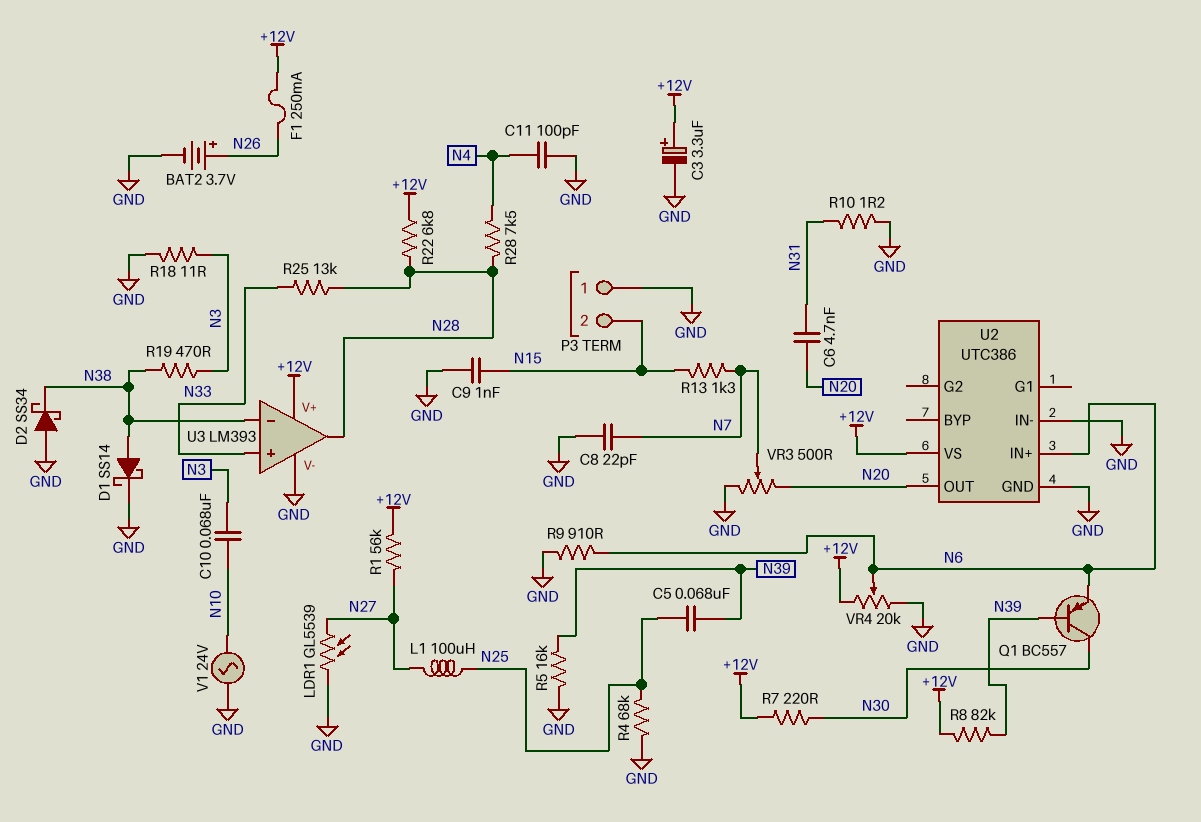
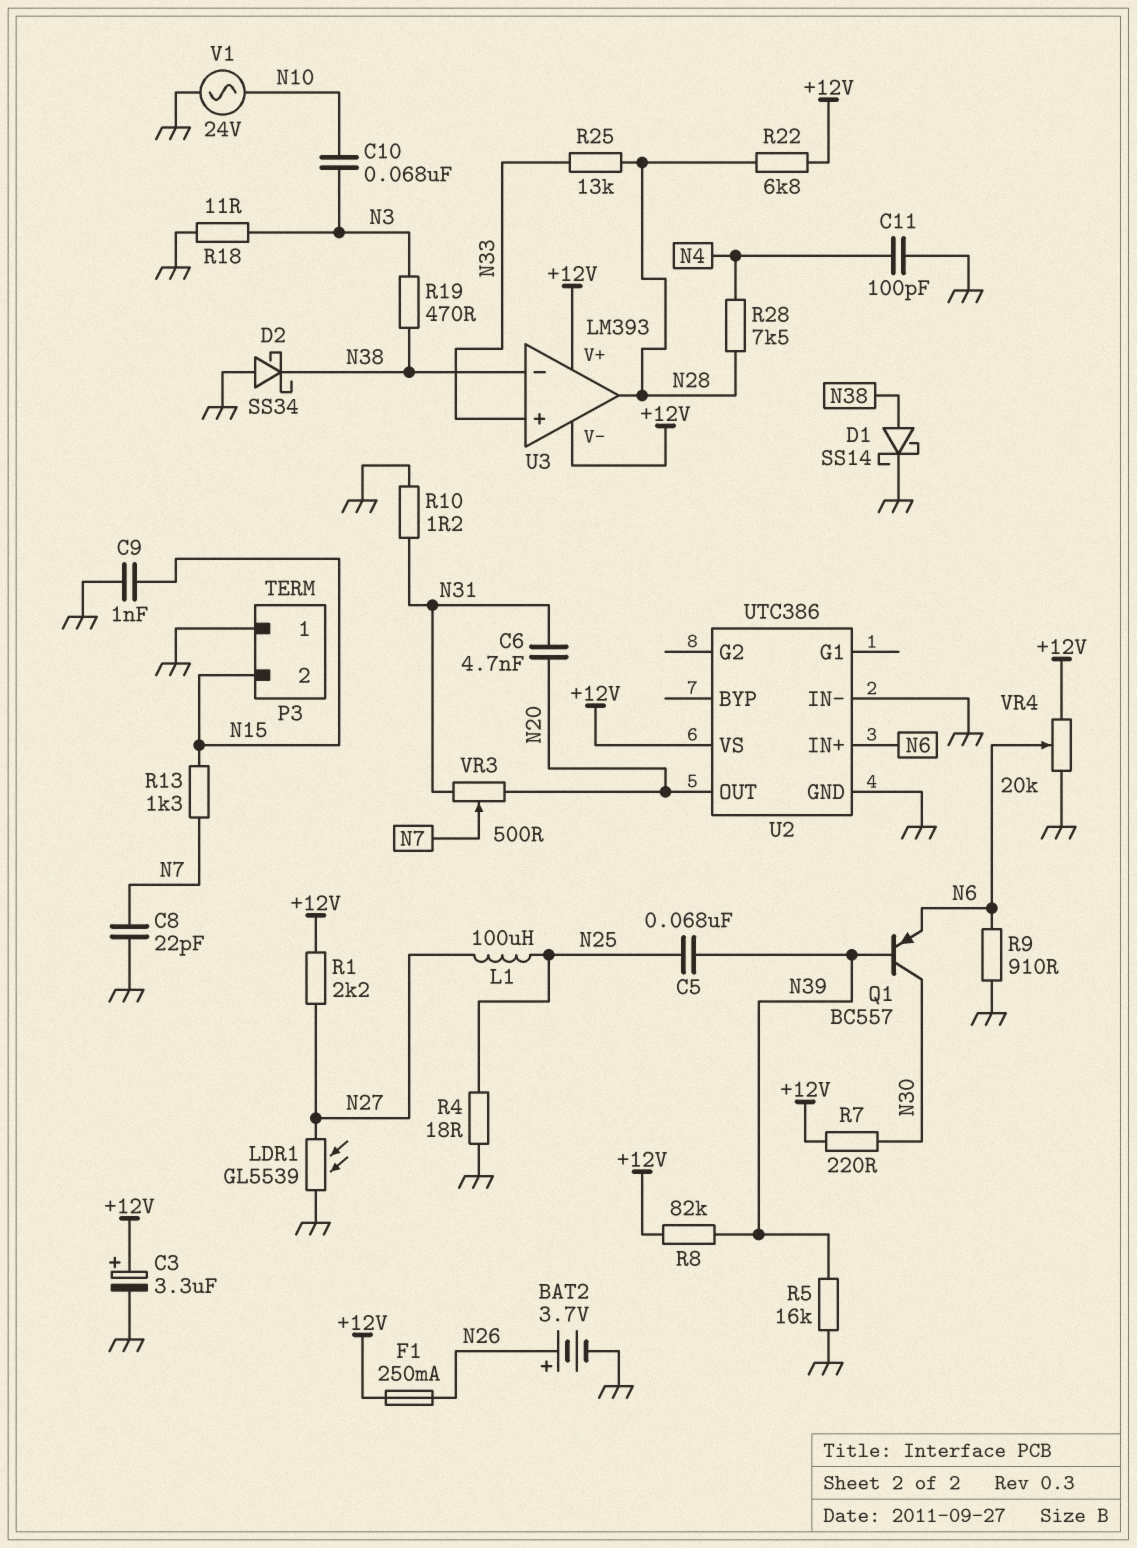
R1: 56k (+12V, N27) -> 2.2k (+12V, N27)
R4: 68k (GND, N25) -> 18 (GND, N25)
U3 pin V-: GND -> +12V
VR3: 500 (GND, N20, wiper N7) -> 500 (N20, N31, wiper N7)

